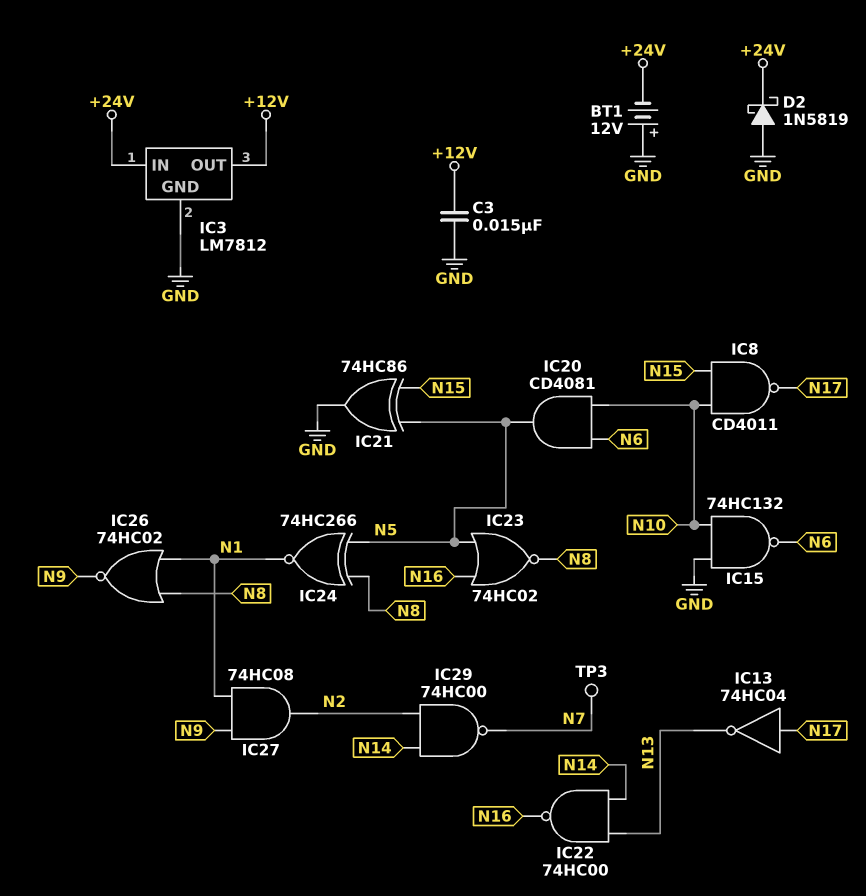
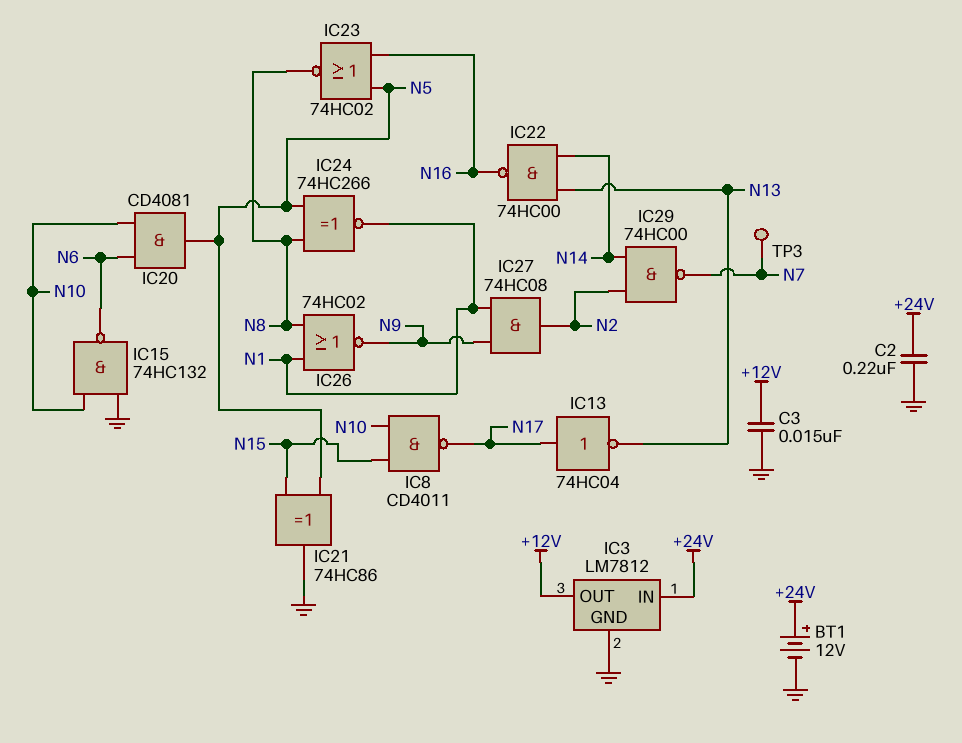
BT1: 12V (plus GND, minus +24V) -> 12V (plus +24V, minus GND)
C2: none -> 220nF (+24V, GND)
D2: schottky 1N5819 (A GND, K +24V) -> none

